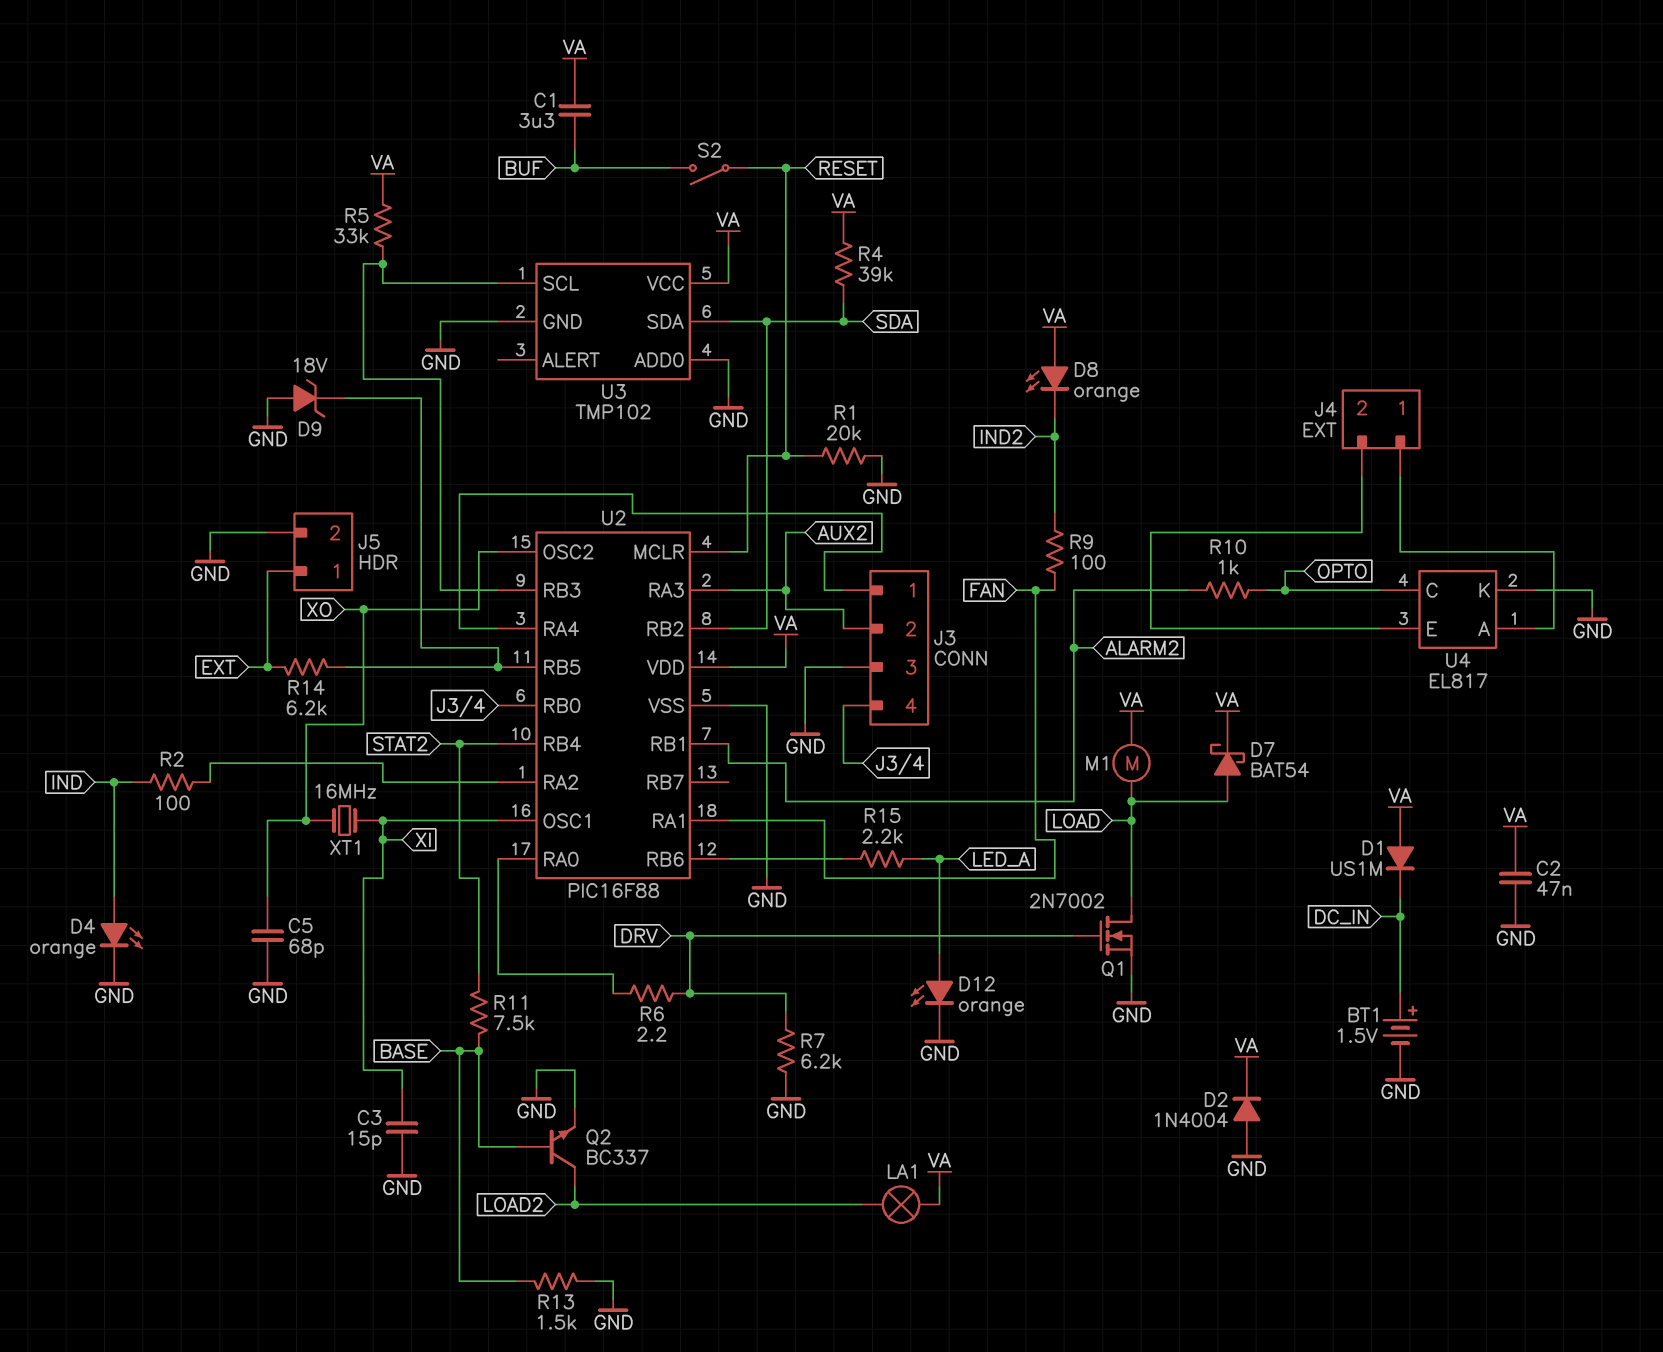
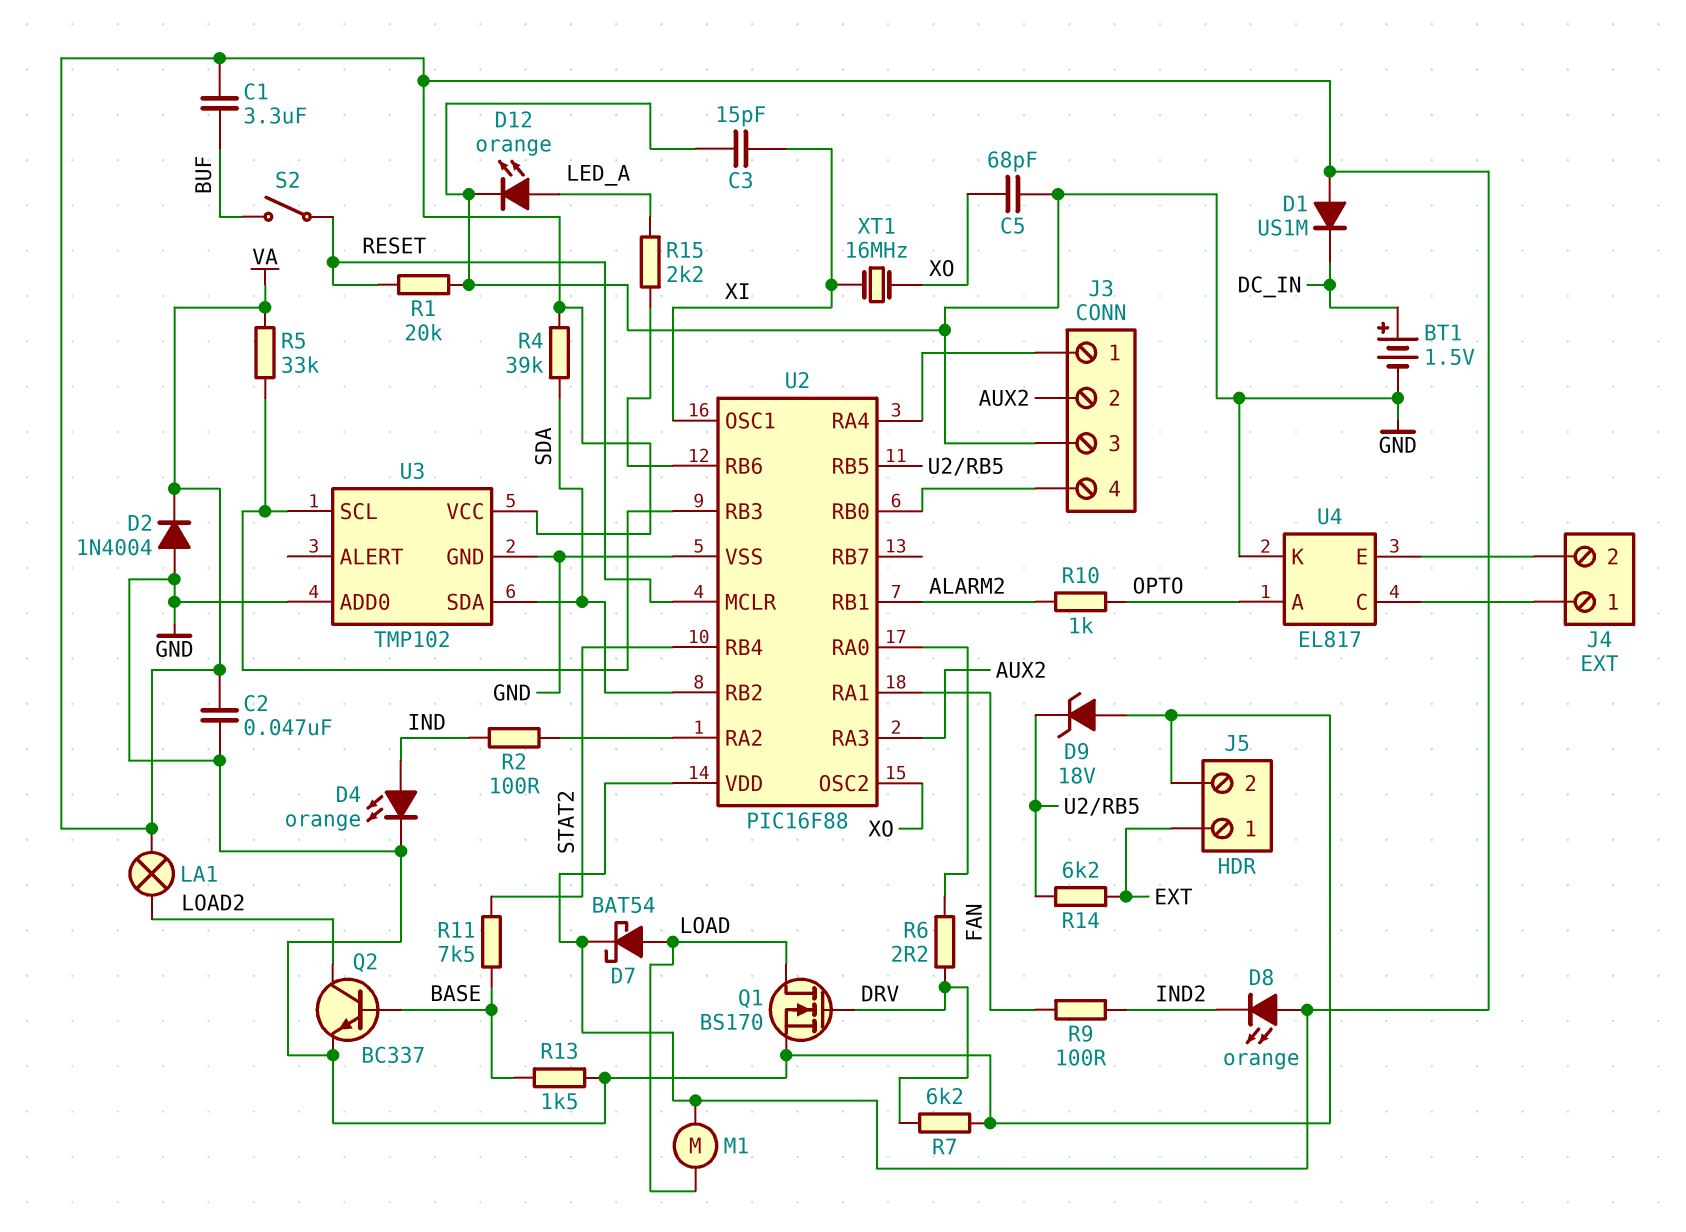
Q1: NMOS 2N7002 (G DRV, D LOAD, S GND) -> NMOS BS170 (G DRV, D LOAD, S GND)
U4 pin A: J4/1 -> OPTO
U4 pin C: OPTO -> J4/1

